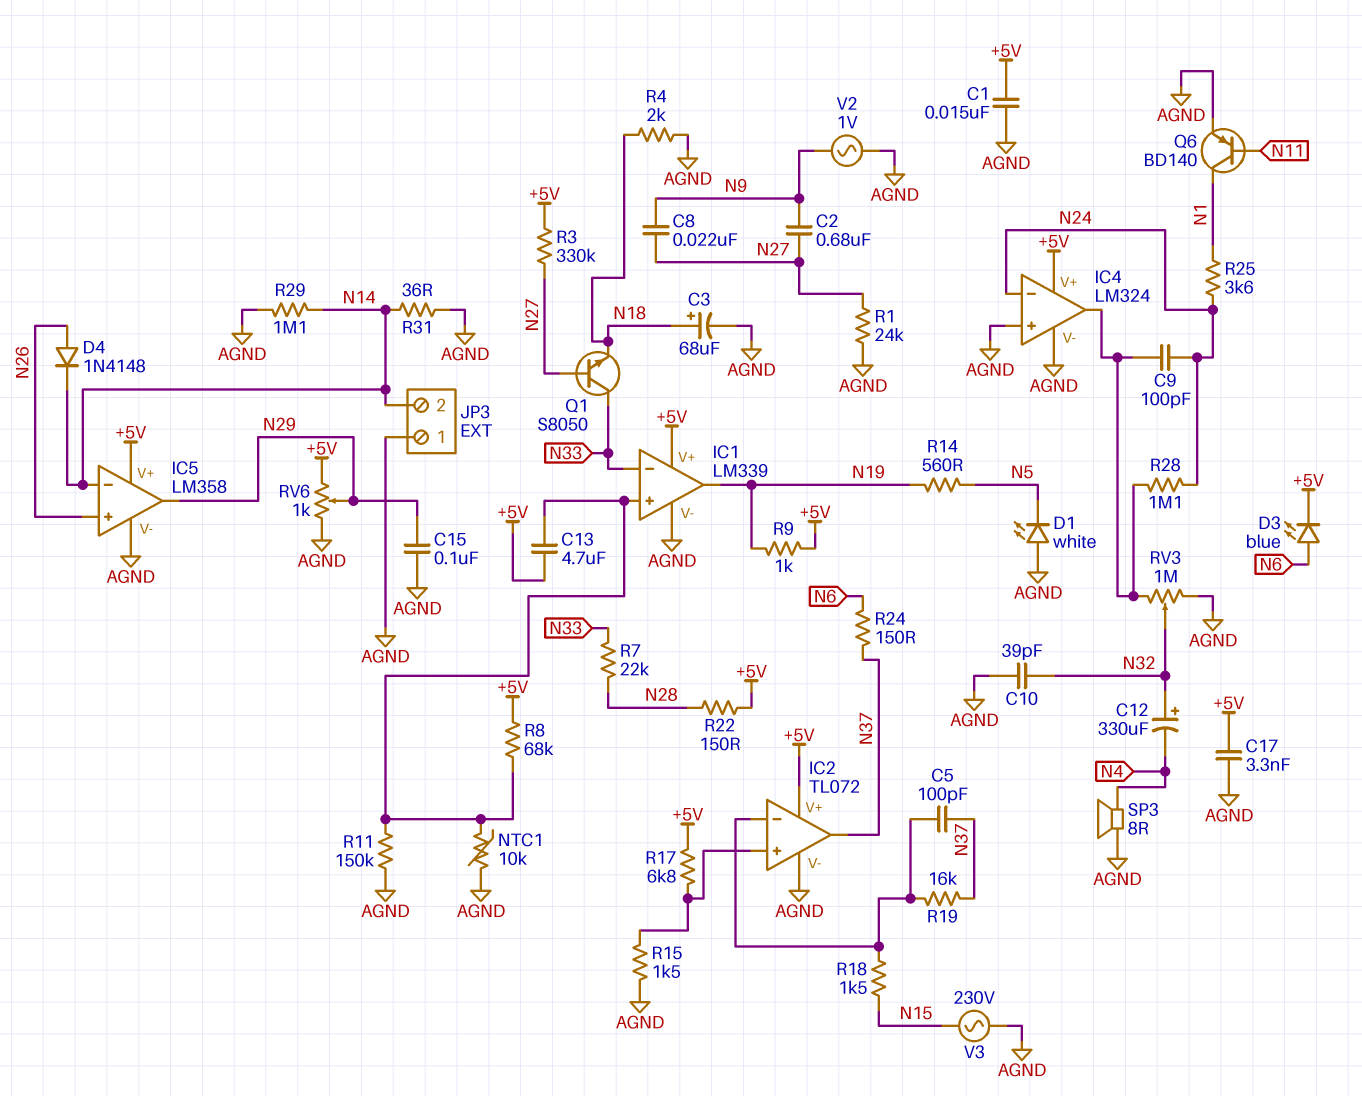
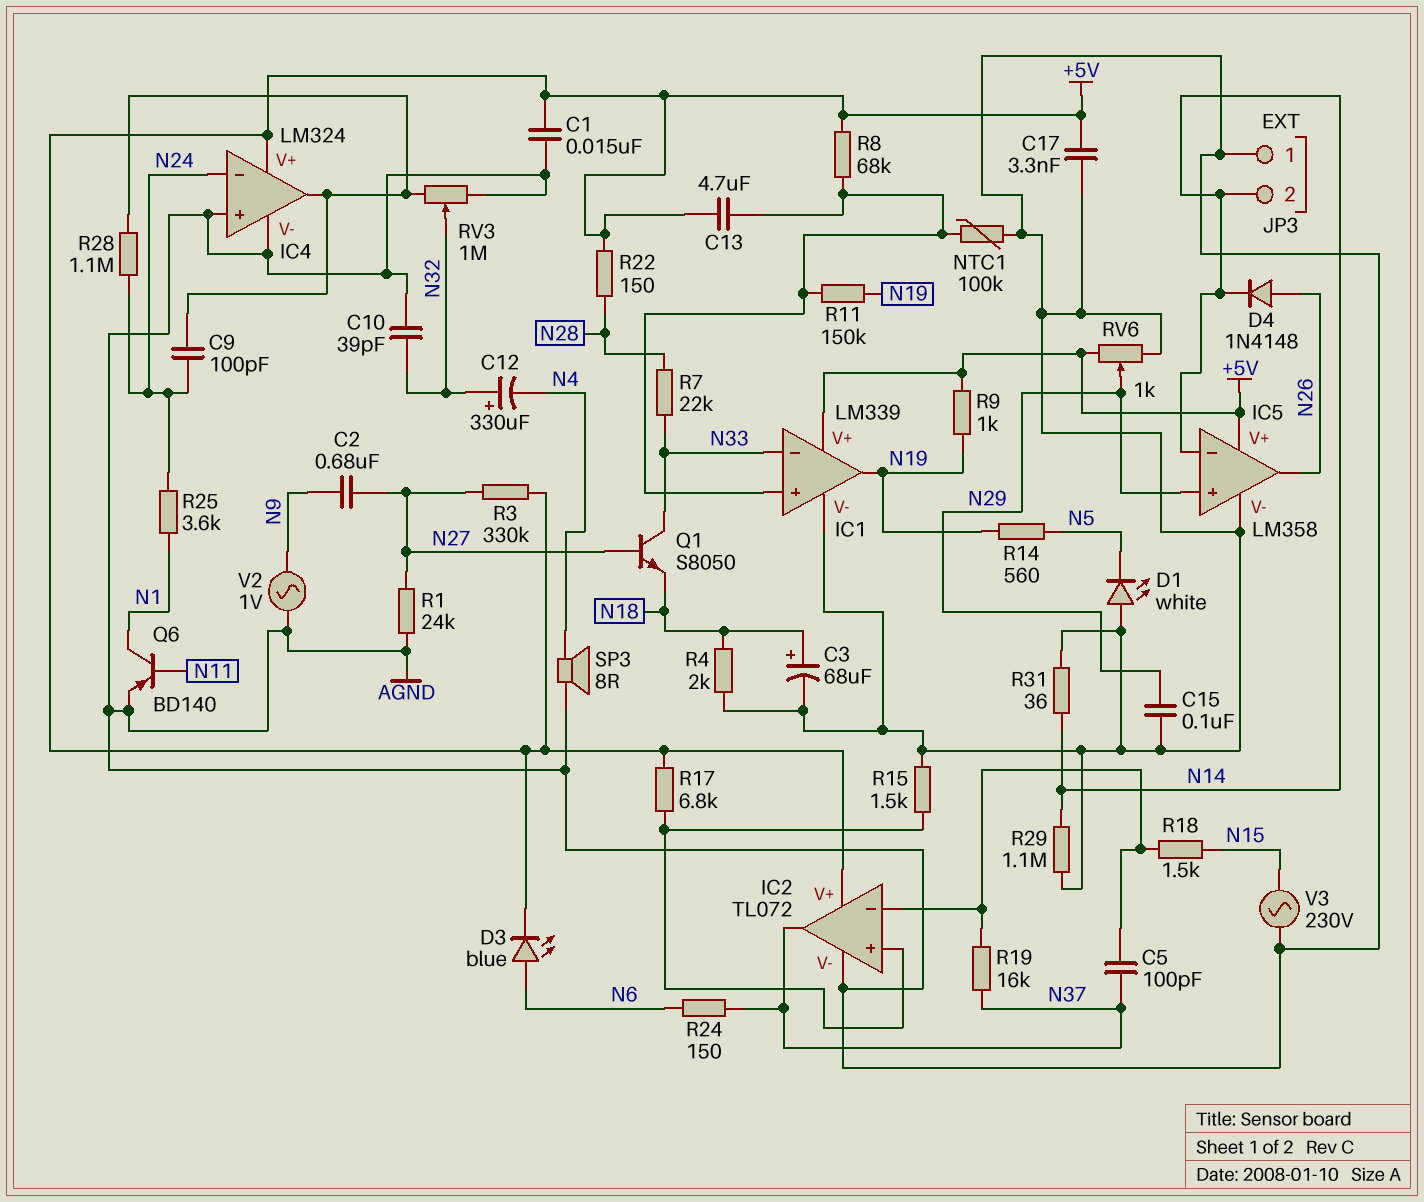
C8: 22nF (N9, N27) -> none
IC5 pin in+: N26 -> N29
IC5 pin out: N29 -> N26
NTC1: 10k (AGND, IC1/in+) -> 100k (AGND, IC1/in+)
R11: 150k (AGND, IC1/in+) -> 150k (IC1/in+, N19)

